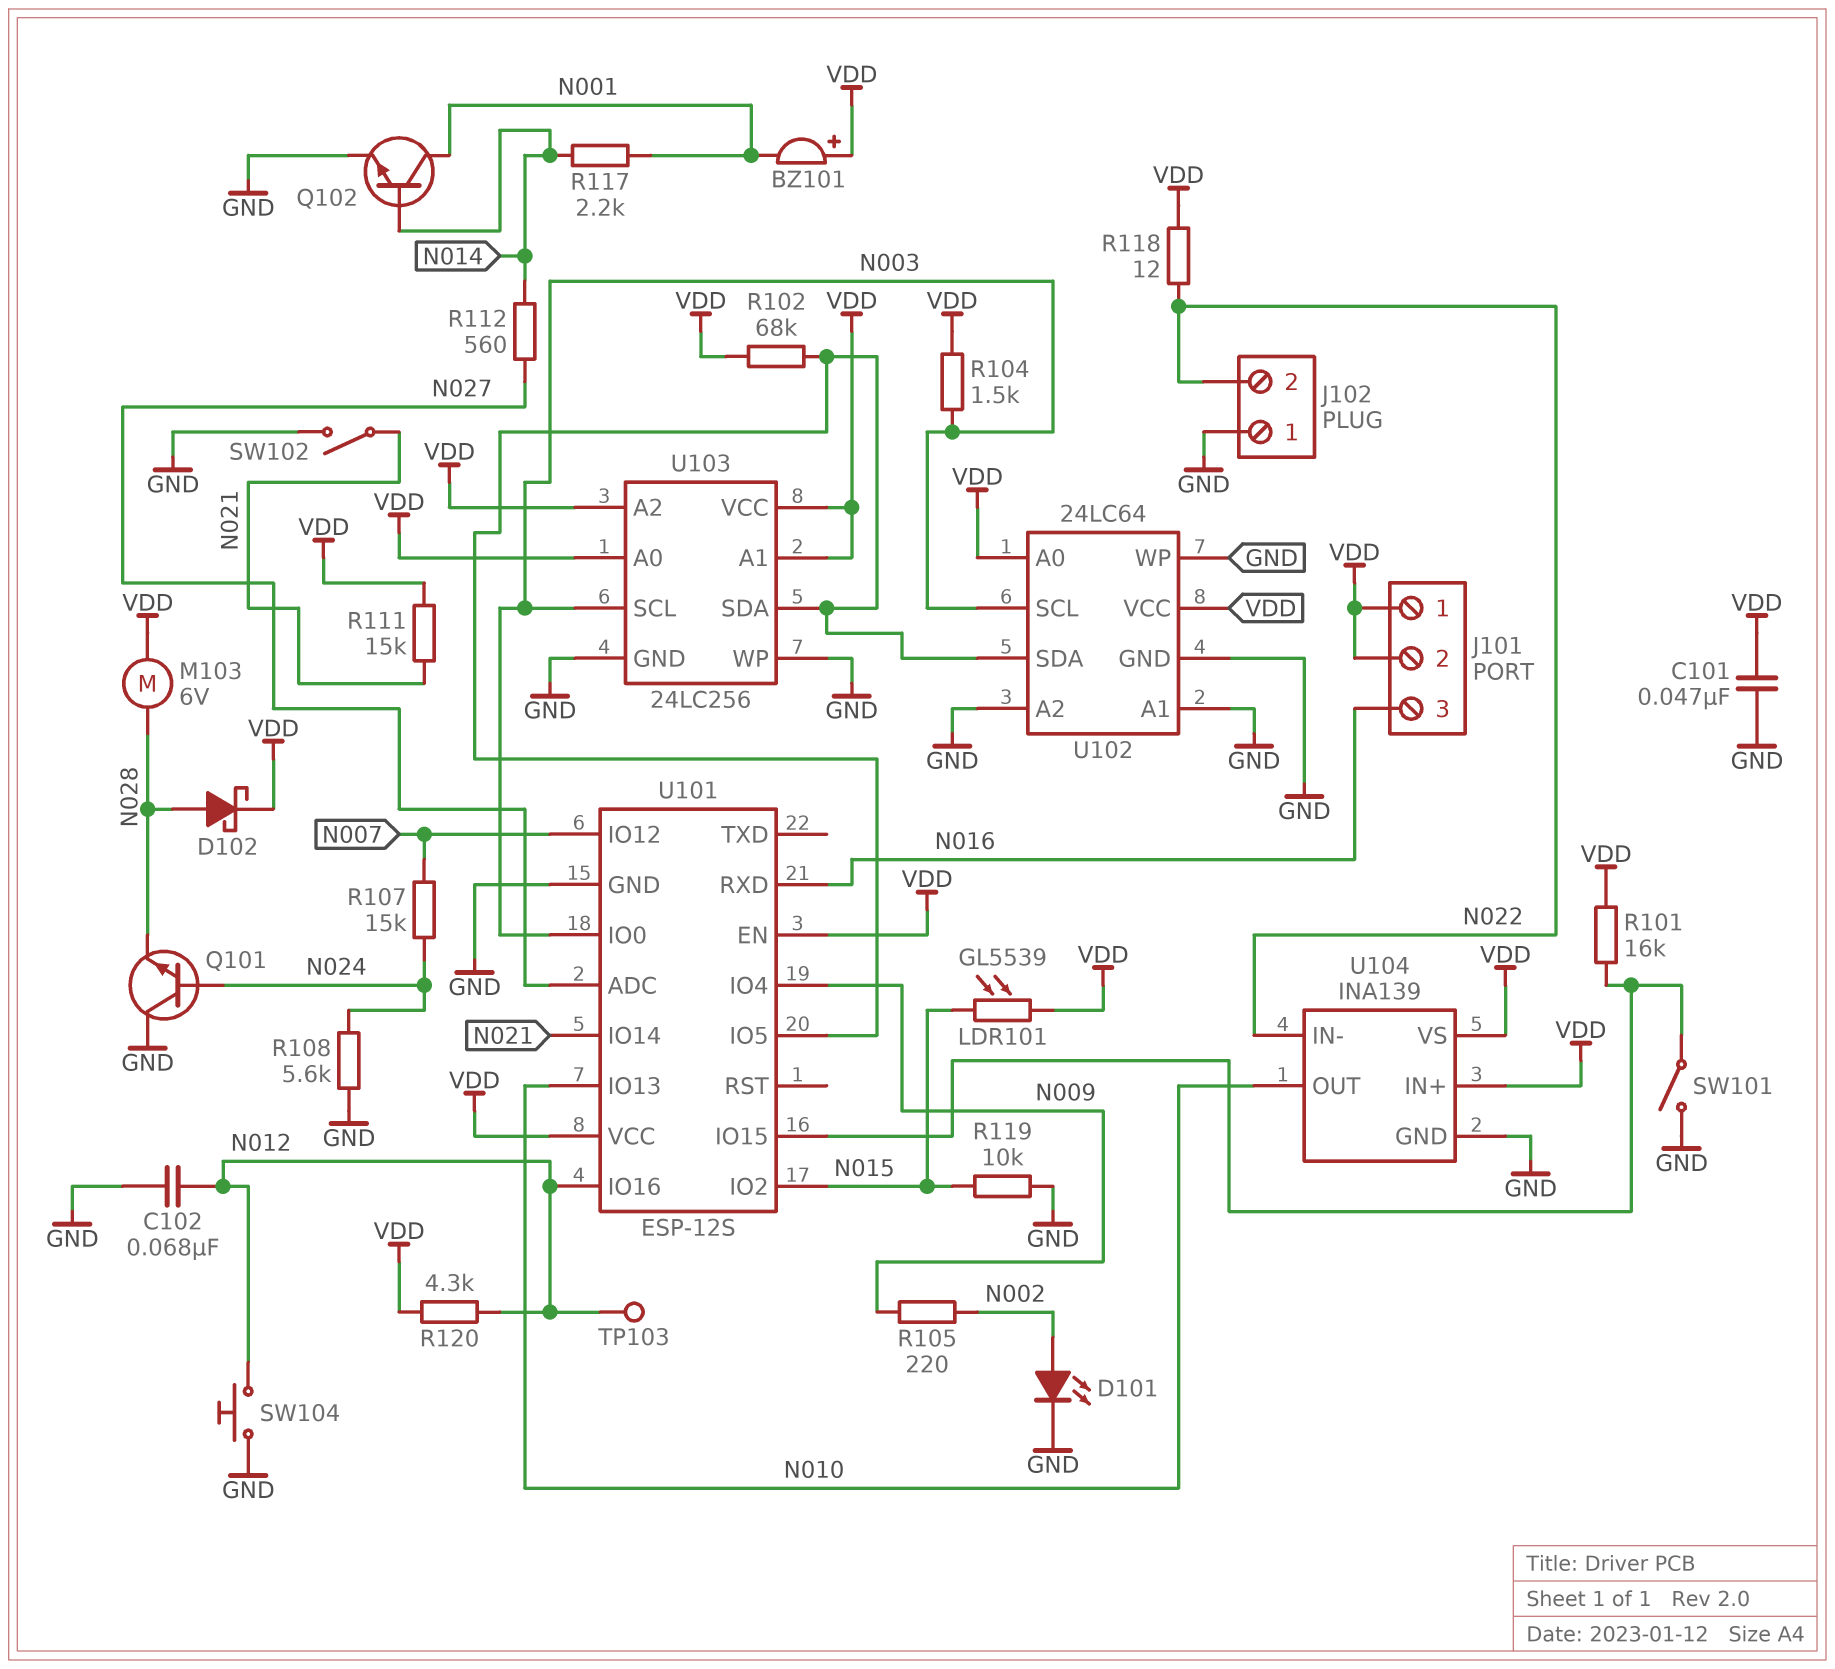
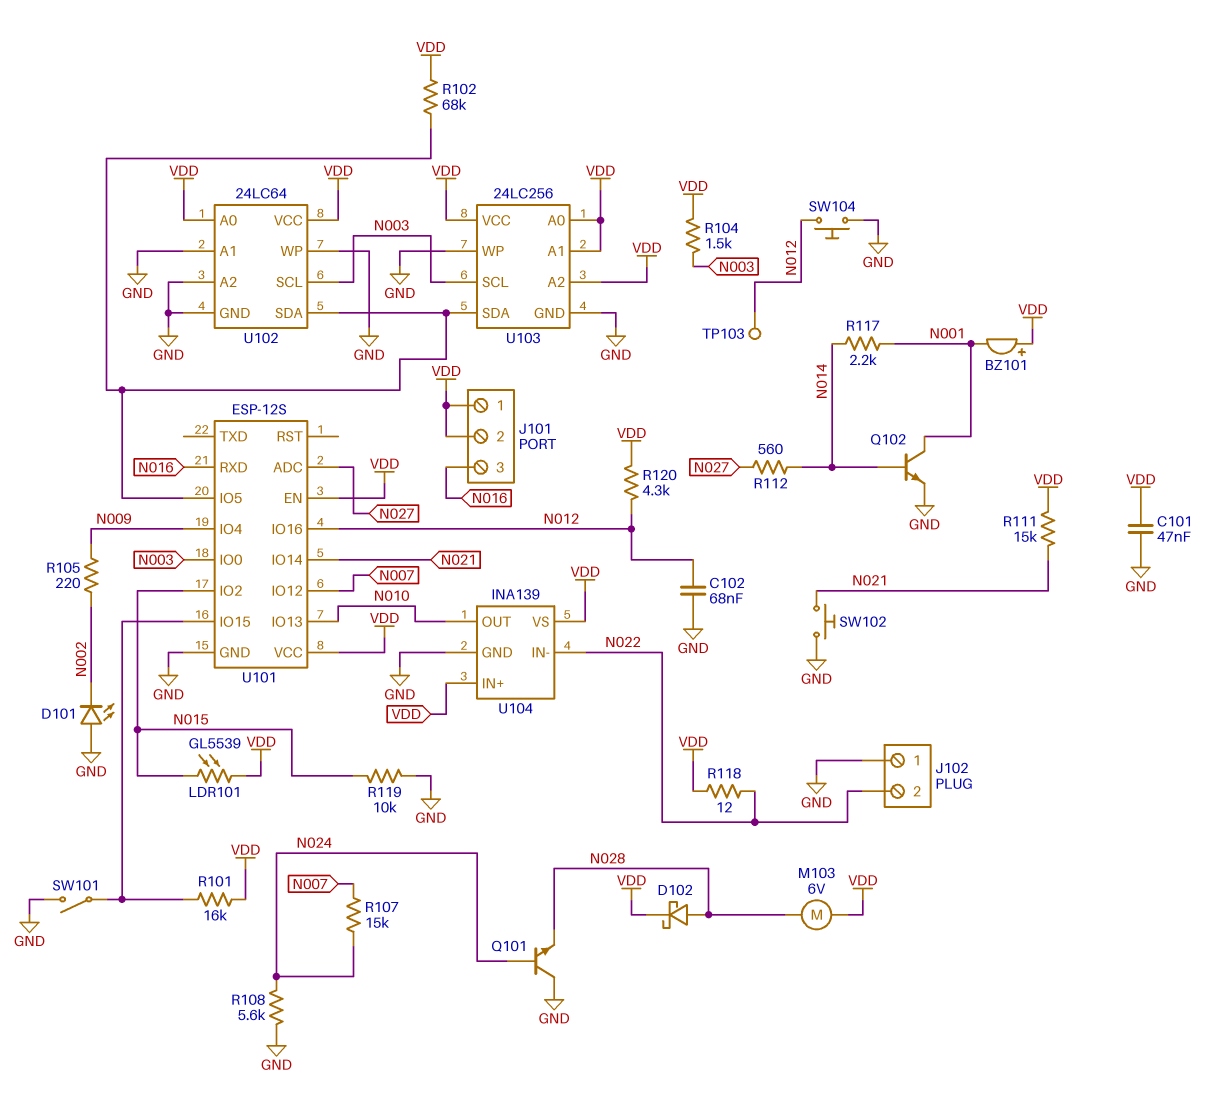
D101: LED (A N002, K GND) -> LED (A GND, K N002)
SW102: switch (GND, N021) -> button (GND, N021)

